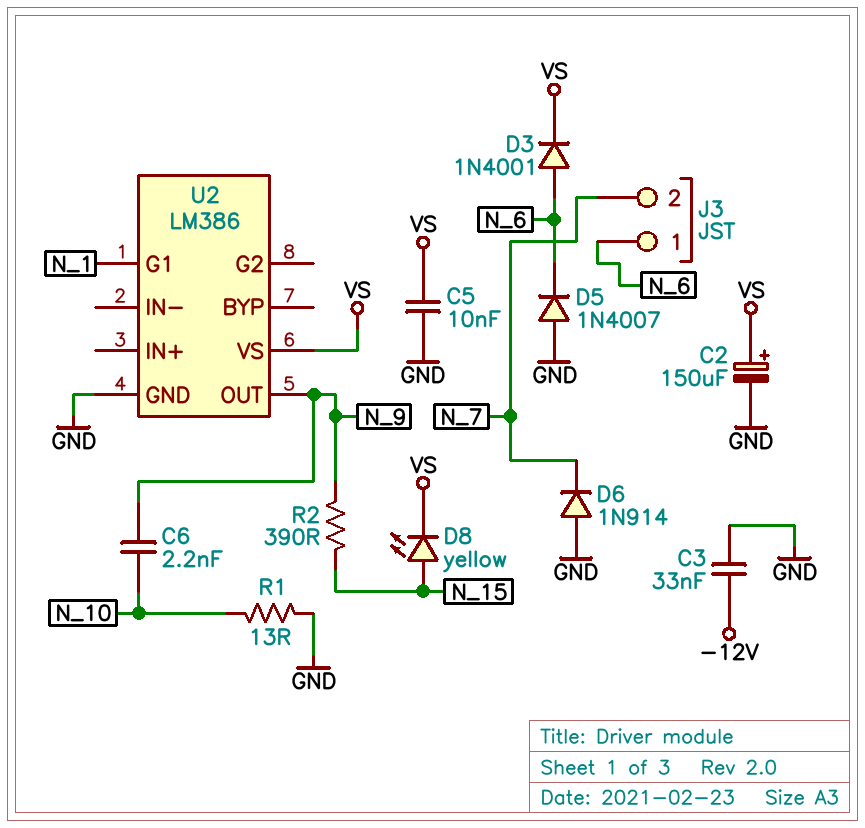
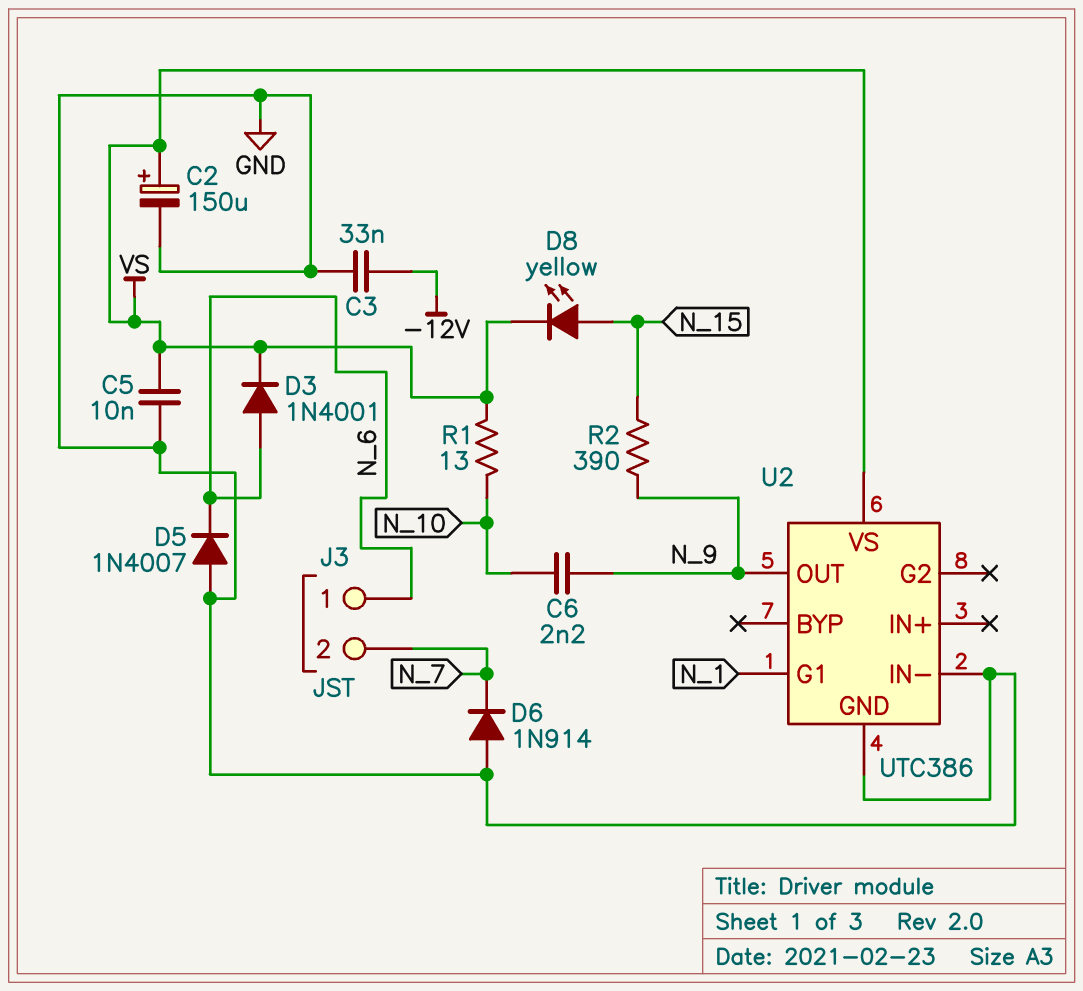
R1: 13 (GND, N_10) -> 13 (N_10, VS)
U2: LM386 -> UTC386
U2 pin IN-: none -> GND

